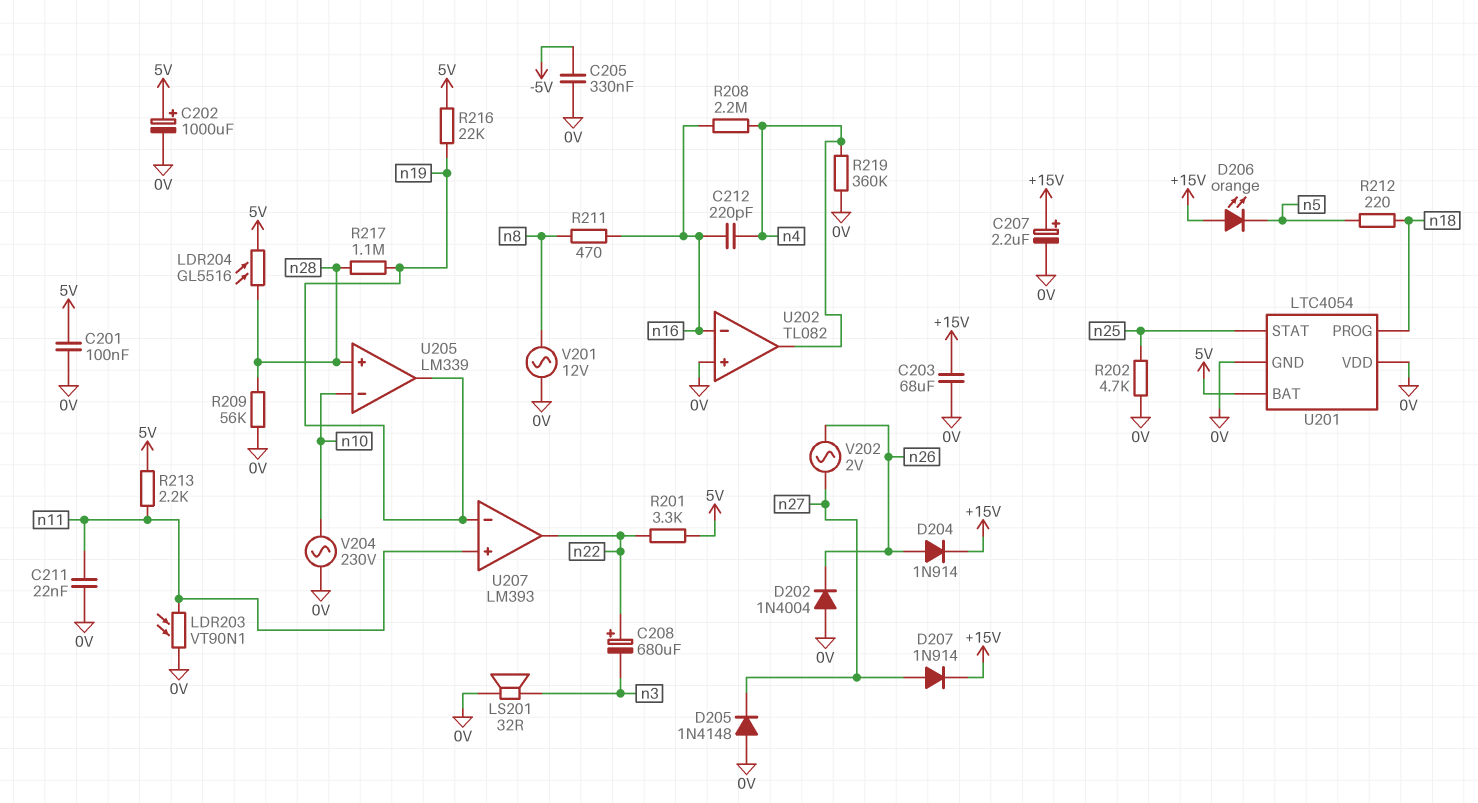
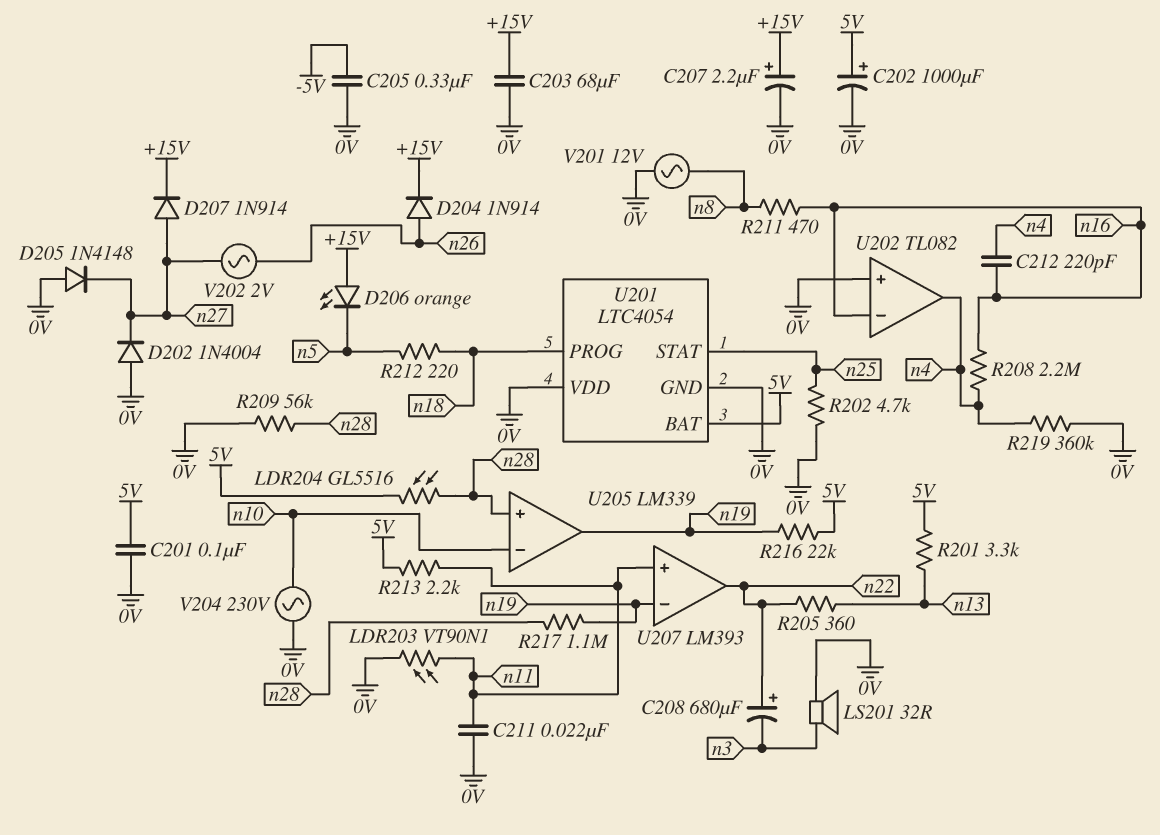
D202: diode 1N4004 (A 0V, K n26) -> diode 1N4004 (A 0V, K n27)
R201: 3.3k (5V, n22) -> 3.3k (5V, n13)
R205: none -> 360 (n13, n22)

